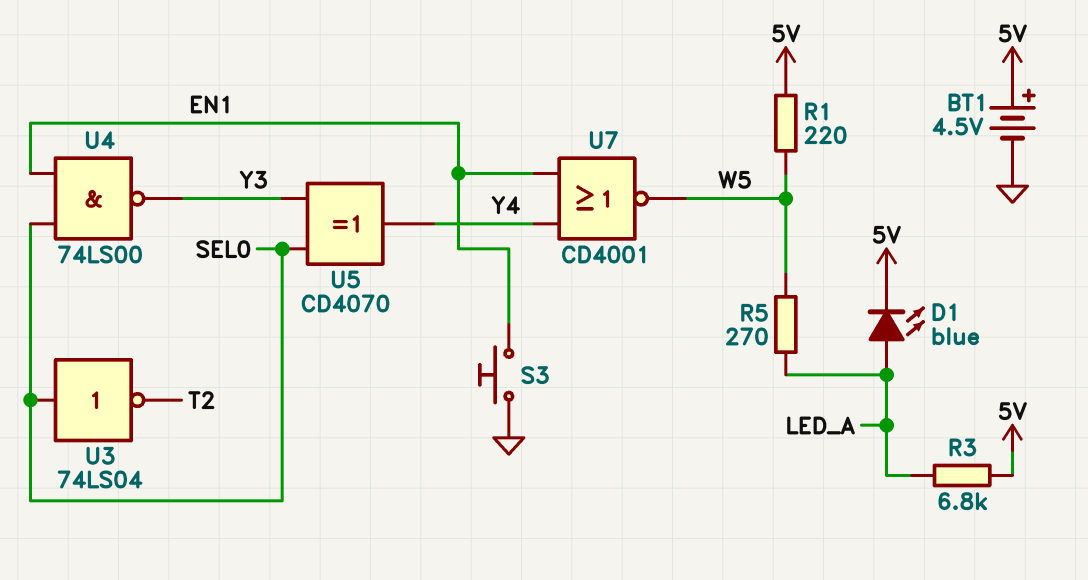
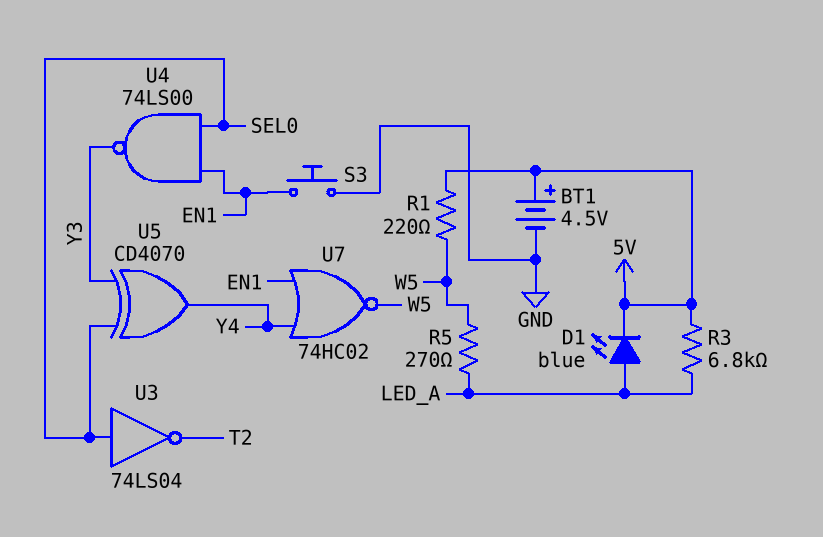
U7: NOR CD4001 (in EN1, in Y4, out W5) -> NOR 74HC02 (in EN1, in Y4, out W5)

